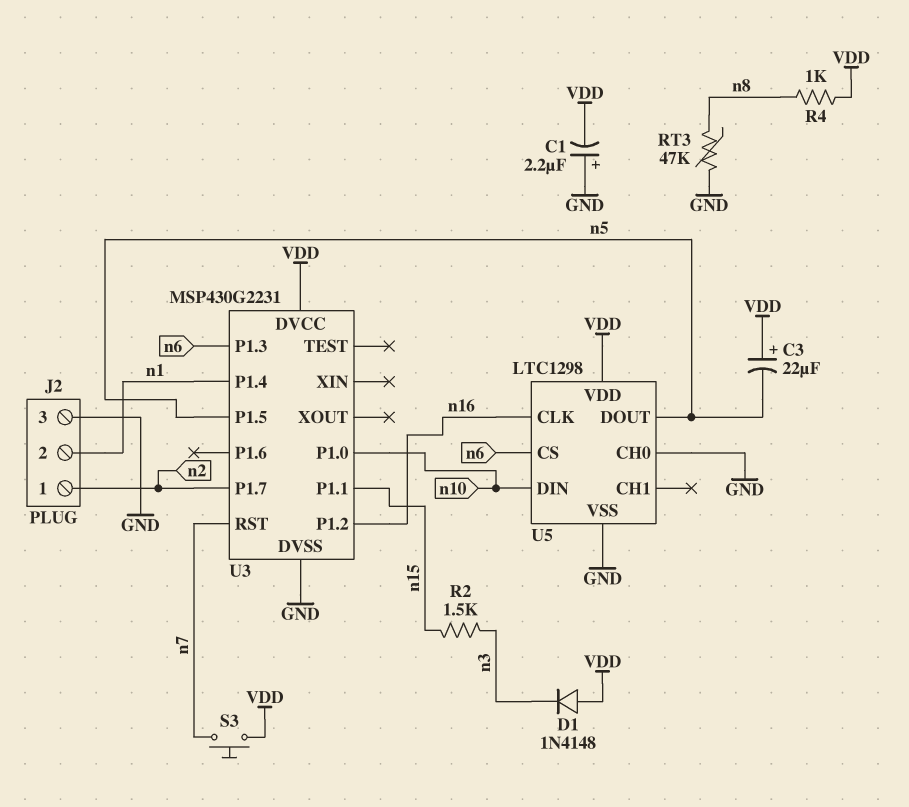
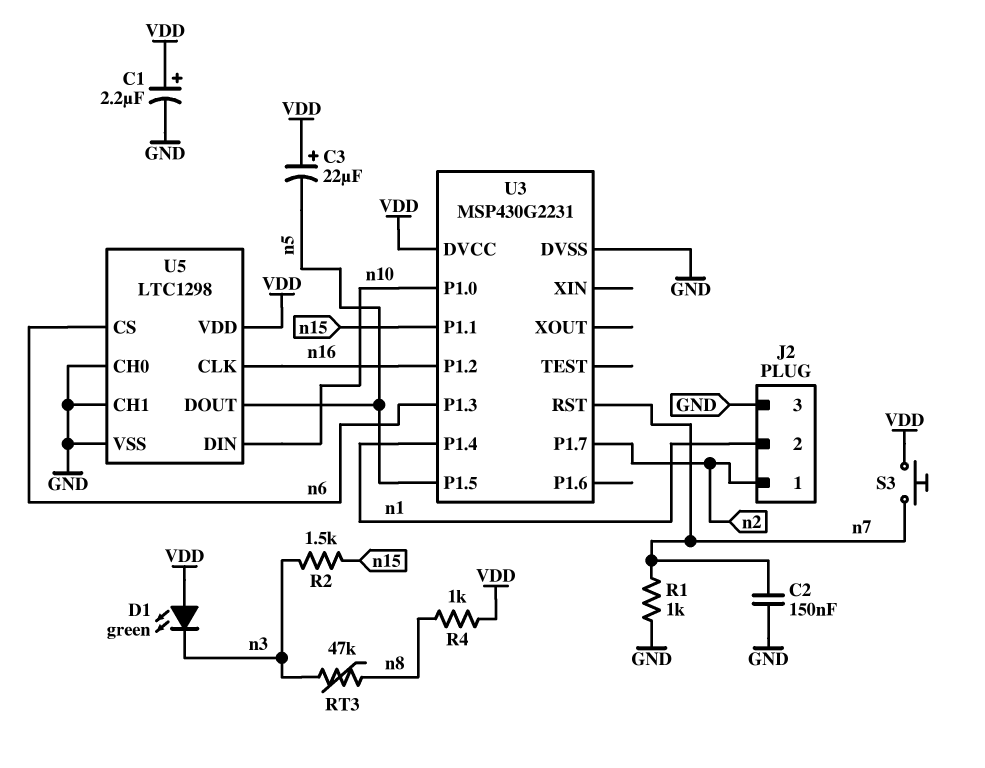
C1: 2.2uF (plus GND, minus VDD) -> 2.2uF (plus VDD, minus GND)
C2: none -> 150nF (GND, n7)
D1: diode 1N4148 (A VDD, K n3) -> LED green (A VDD, K n3)
R1: none -> 1k (GND, n7)
RT3: 47k (GND, n8) -> 47k (n3, n8)
U5 pin CH1: none -> GND

